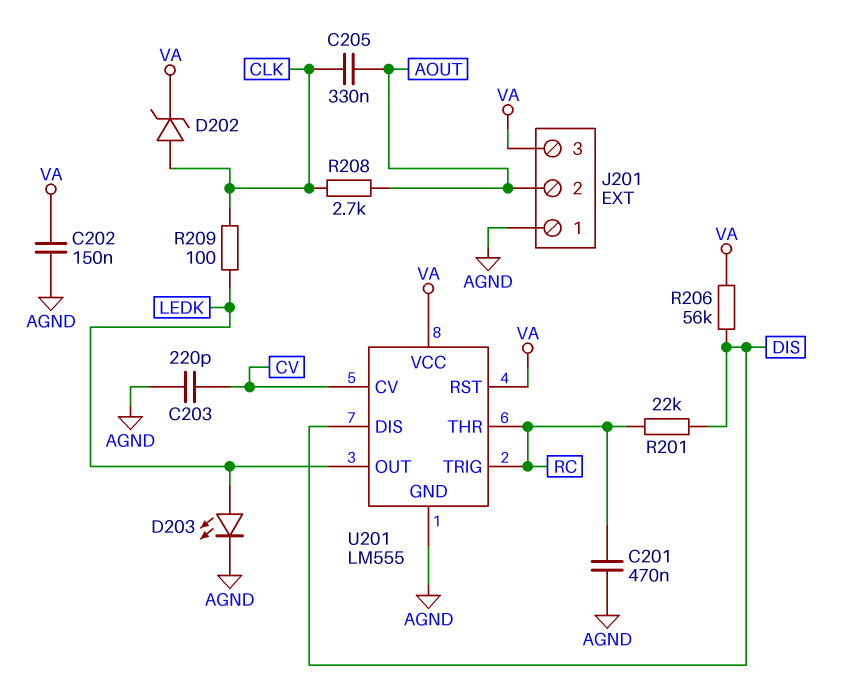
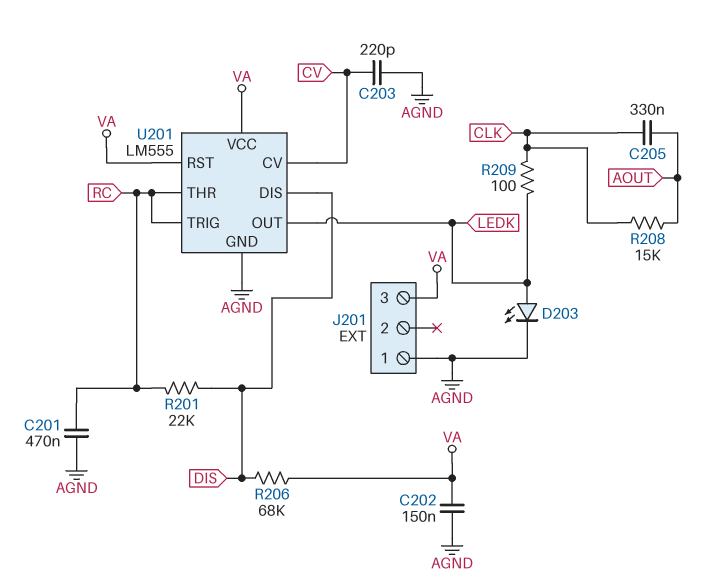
D202: zener (A CLK, K VA) -> none
J201 pin 2: AOUT -> none
R206: 56k (DIS, VA) -> 68k (DIS, VA)
R208: 2.7k (AOUT, CLK) -> 15k (AOUT, CLK)

